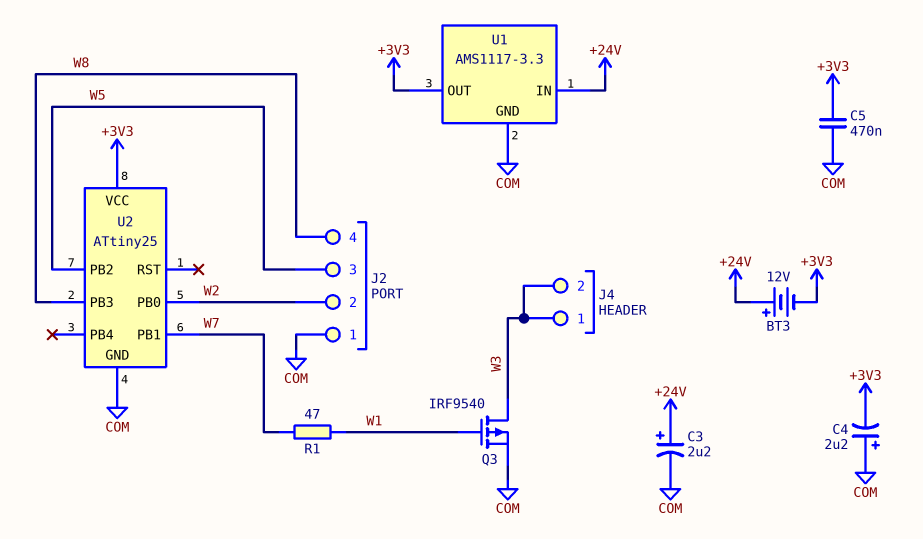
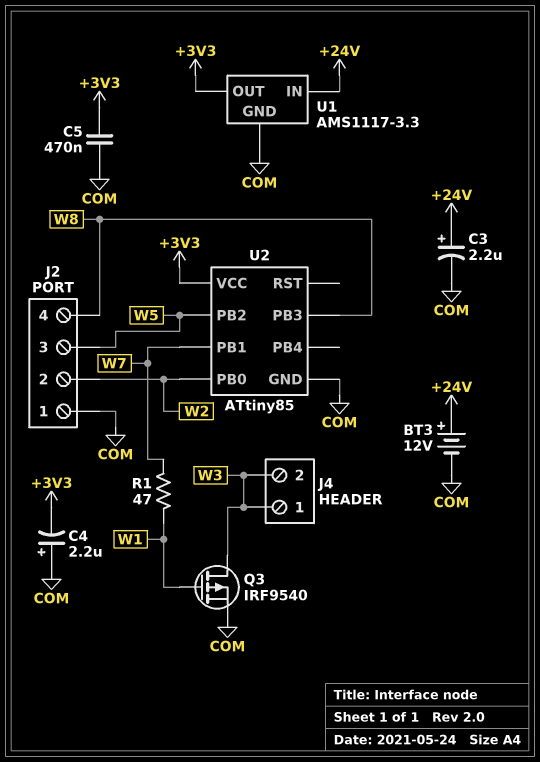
BT3: 12V (plus +24V, minus +3V3) -> 12V (plus +24V, minus COM)
U2: ATtiny25 -> ATtiny85

